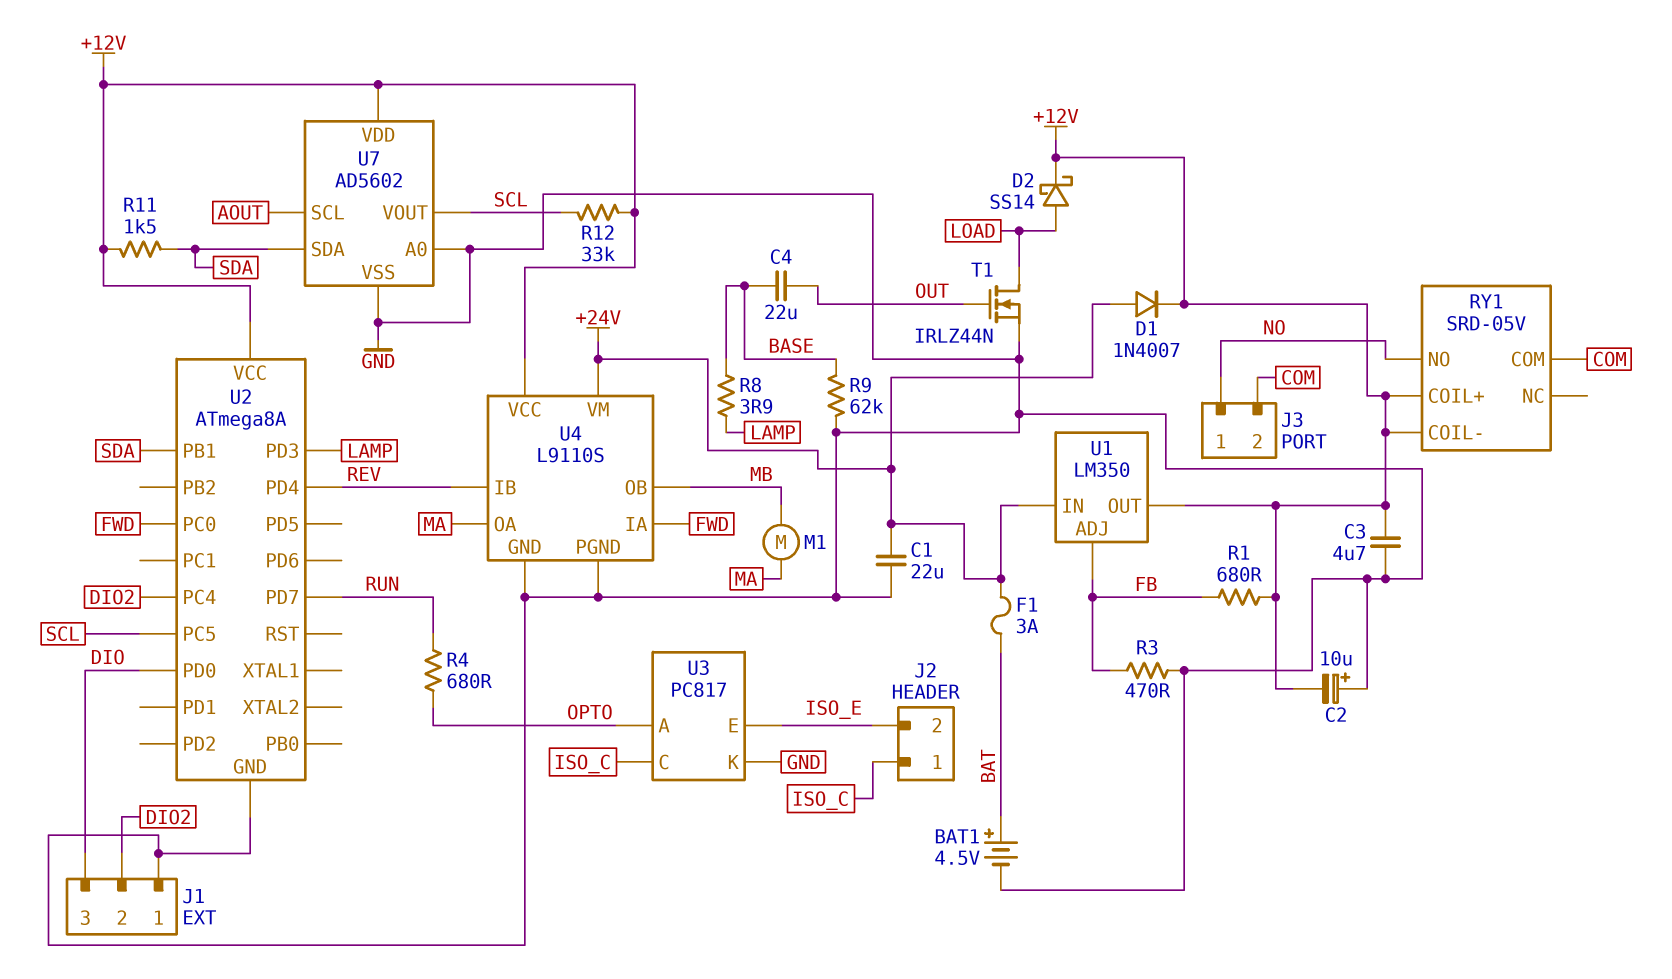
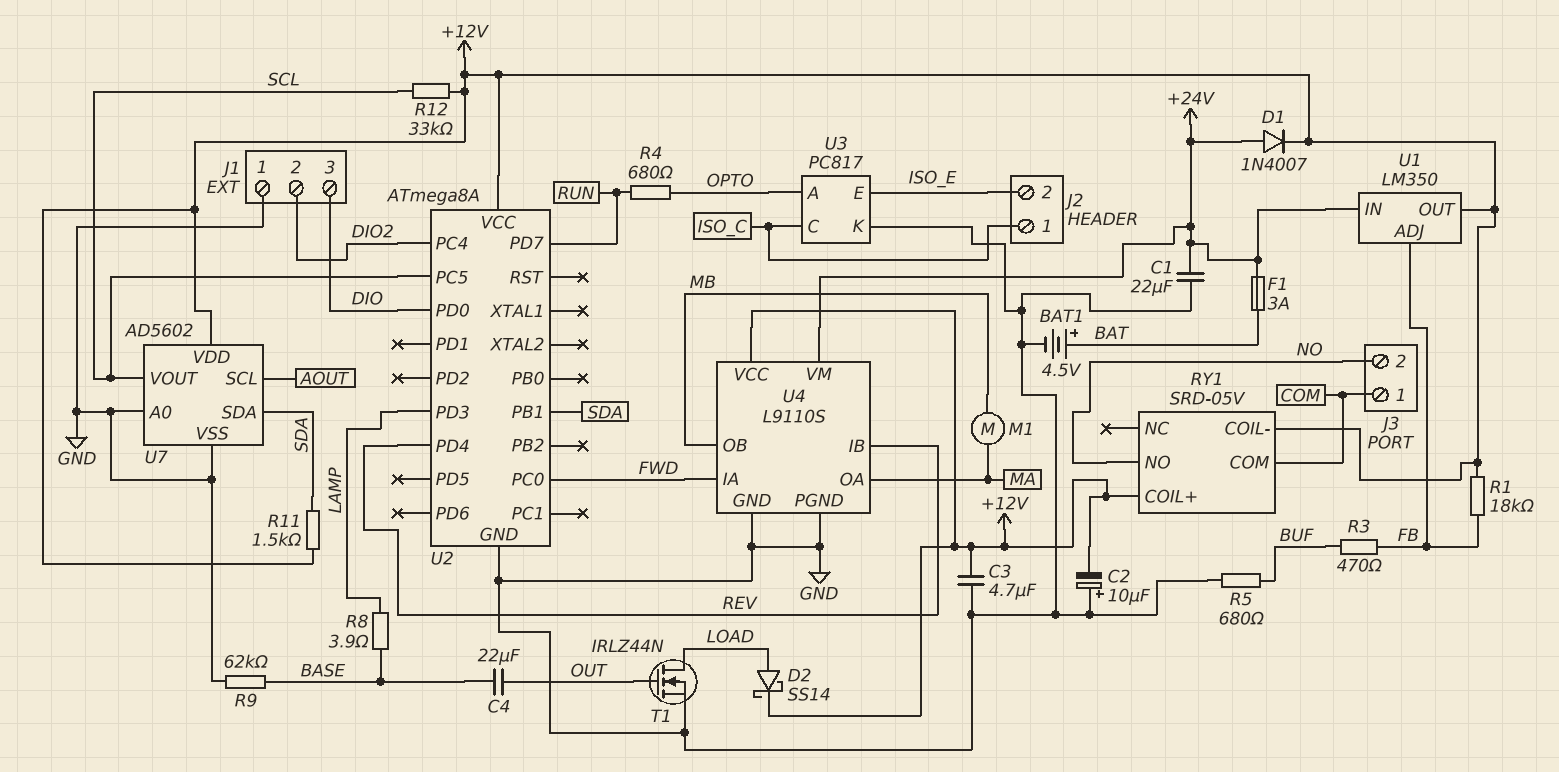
J3 pin 1: NO -> COM
J3 pin 2: COM -> NO
R1: 680 (+12V, FB) -> 18k (+12V, FB)
R3: 470 (FB, GND) -> 470 (BUF, FB)
R5: none -> 680 (BUF, GND)

